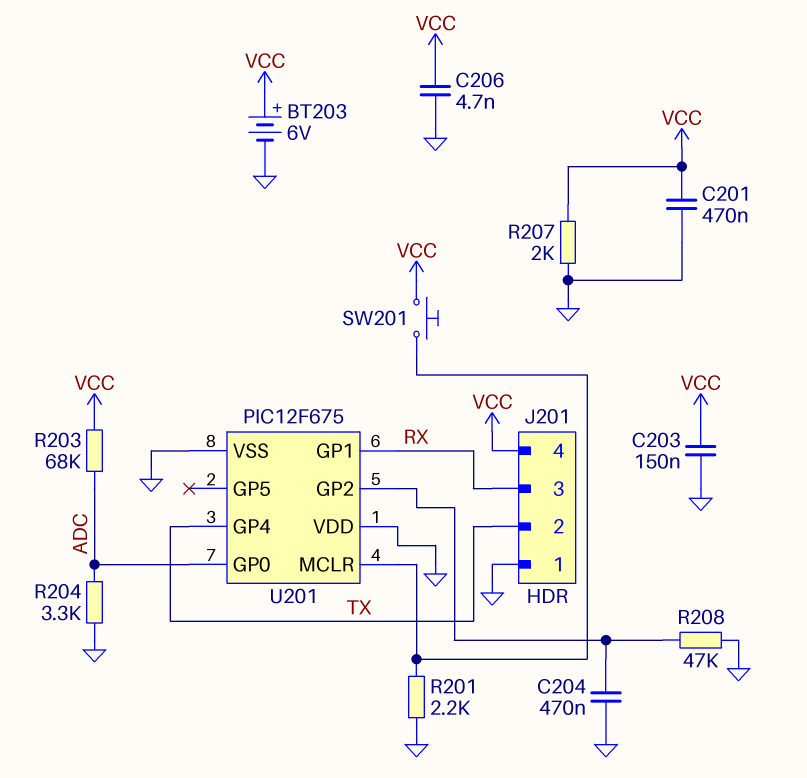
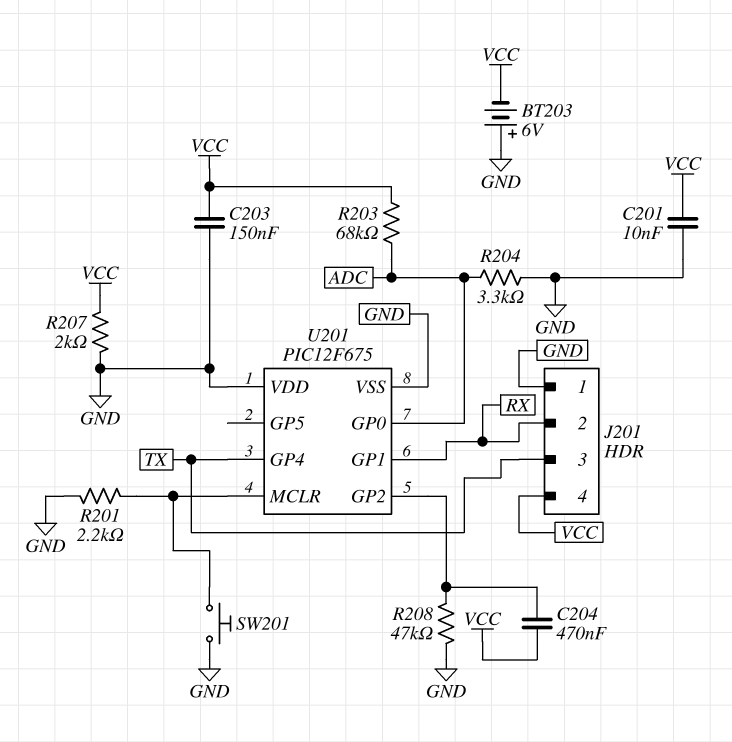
BT203: 6V (plus VCC, minus GND) -> 6V (plus GND, minus VCC)
C201: 470nF (GND, VCC) -> 10nF (GND, VCC)
C204: 470nF (GND, U201/GP2) -> 470nF (U201/GP2, VCC)
C206: 4.7nF (GND, VCC) -> none
J201 pin 2: TX -> RX
J201 pin 3: RX -> TX
SW201: button (U201/MCLR, VCC) -> button (GND, U201/MCLR)

